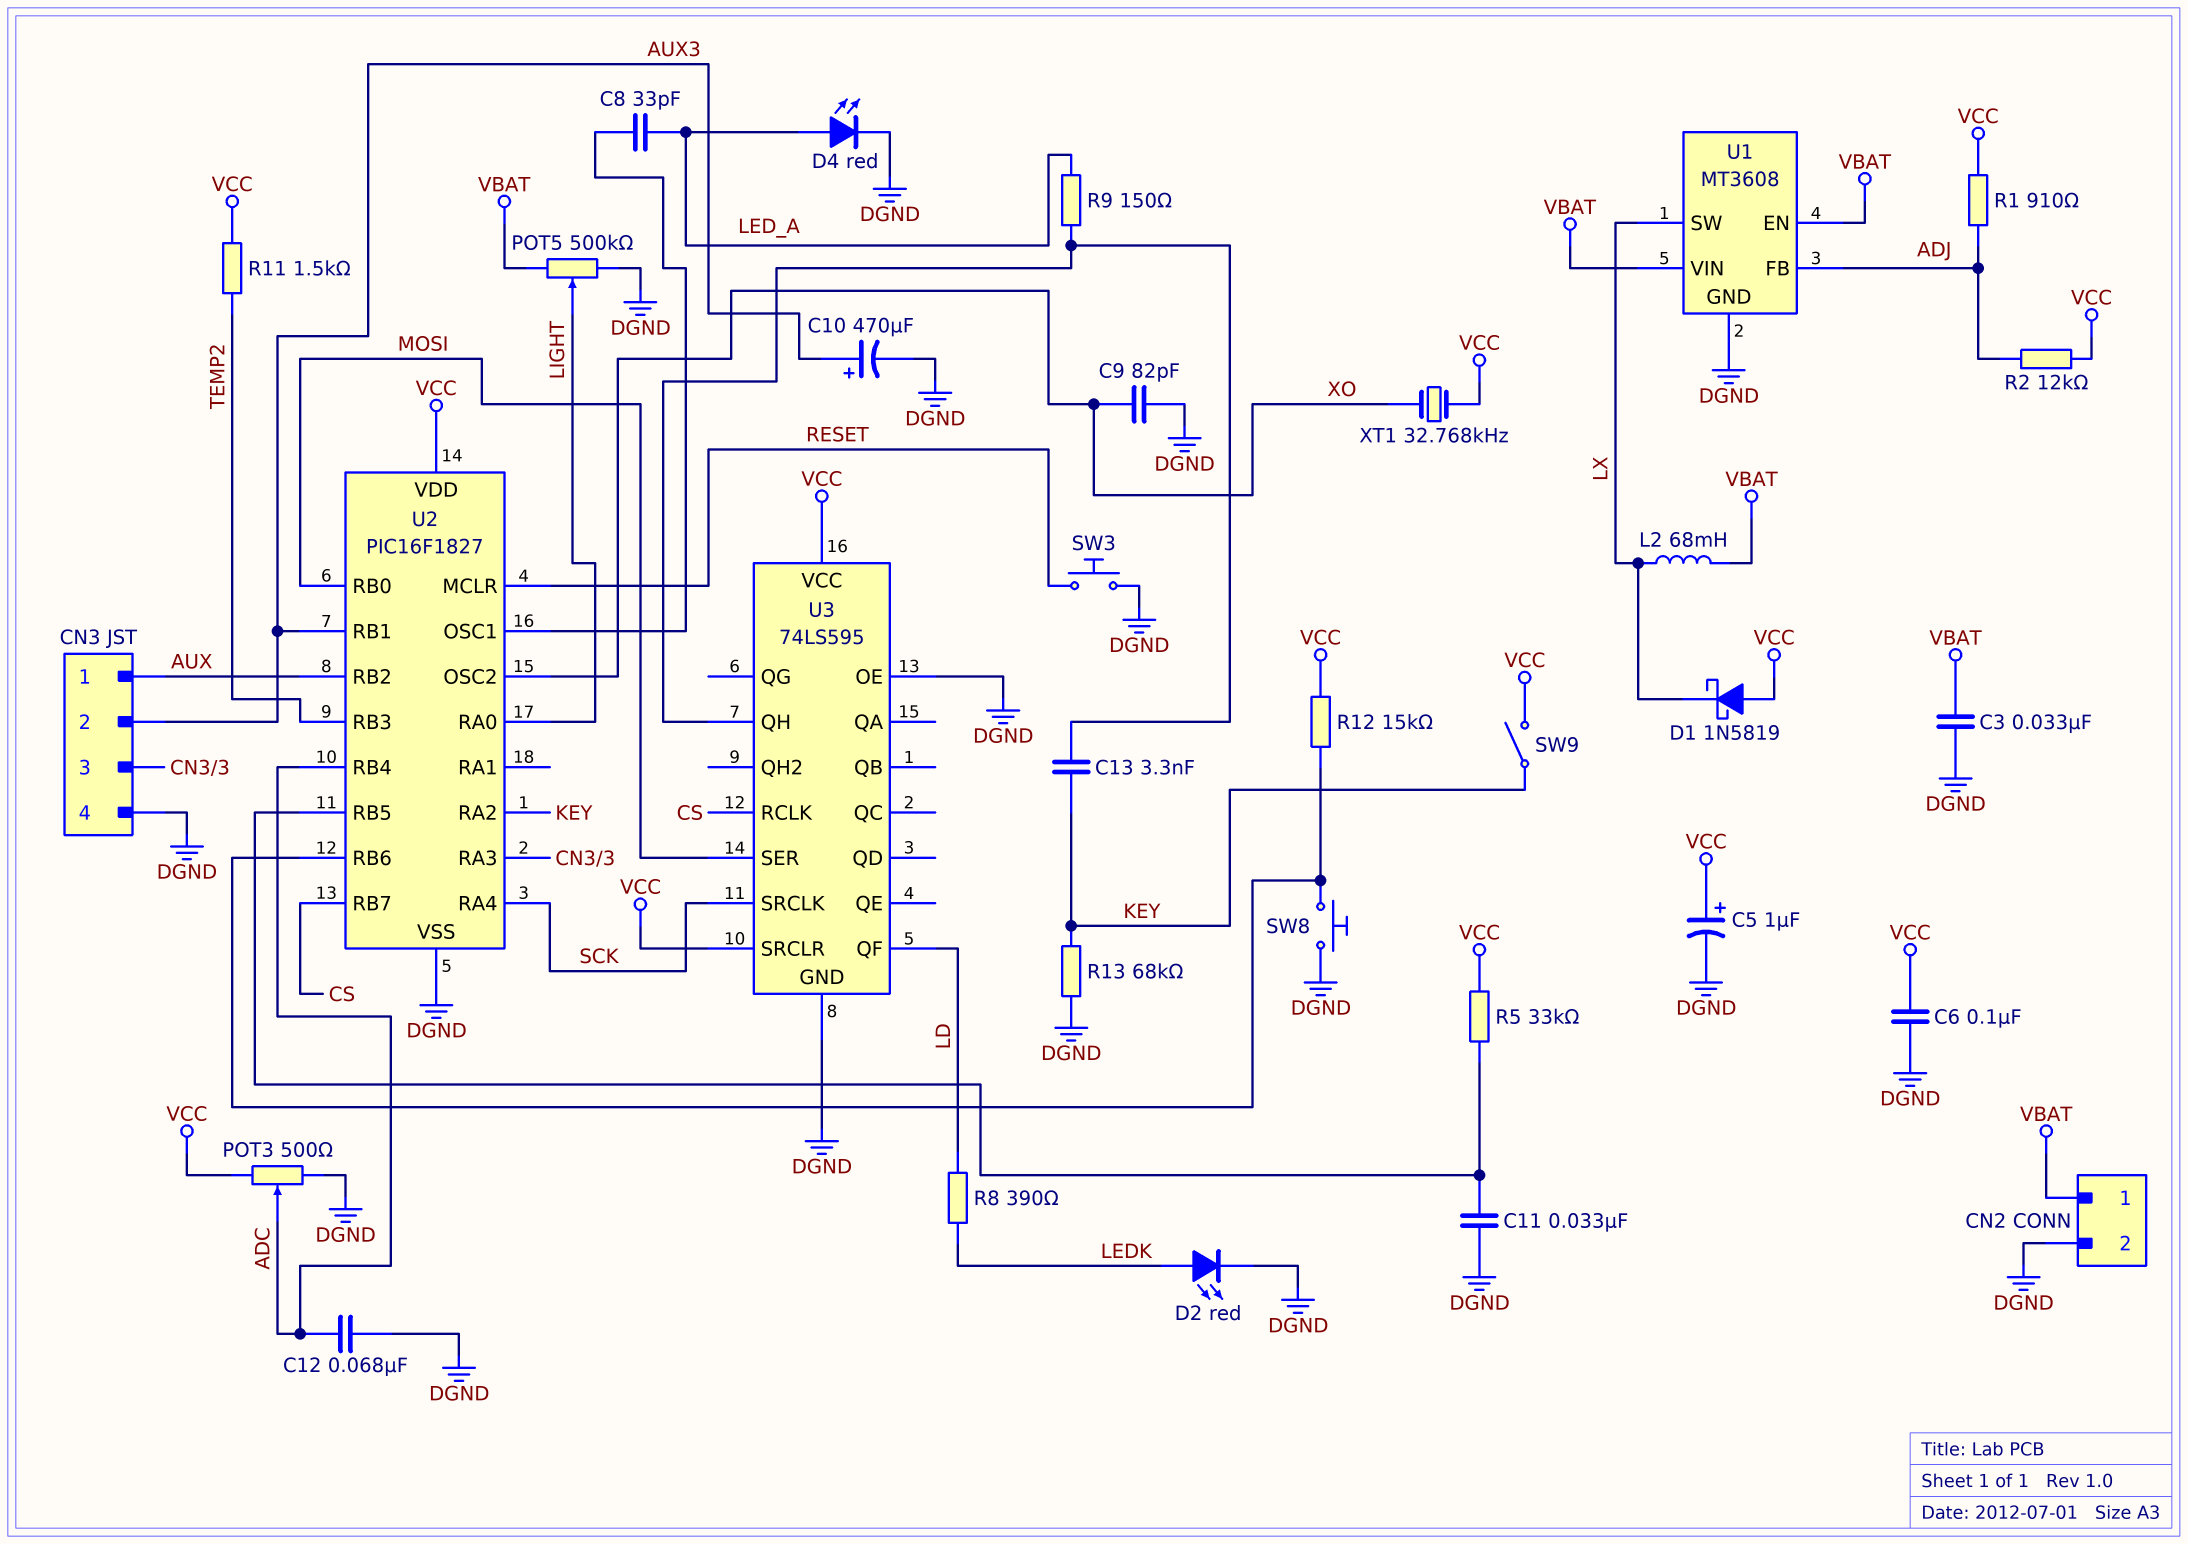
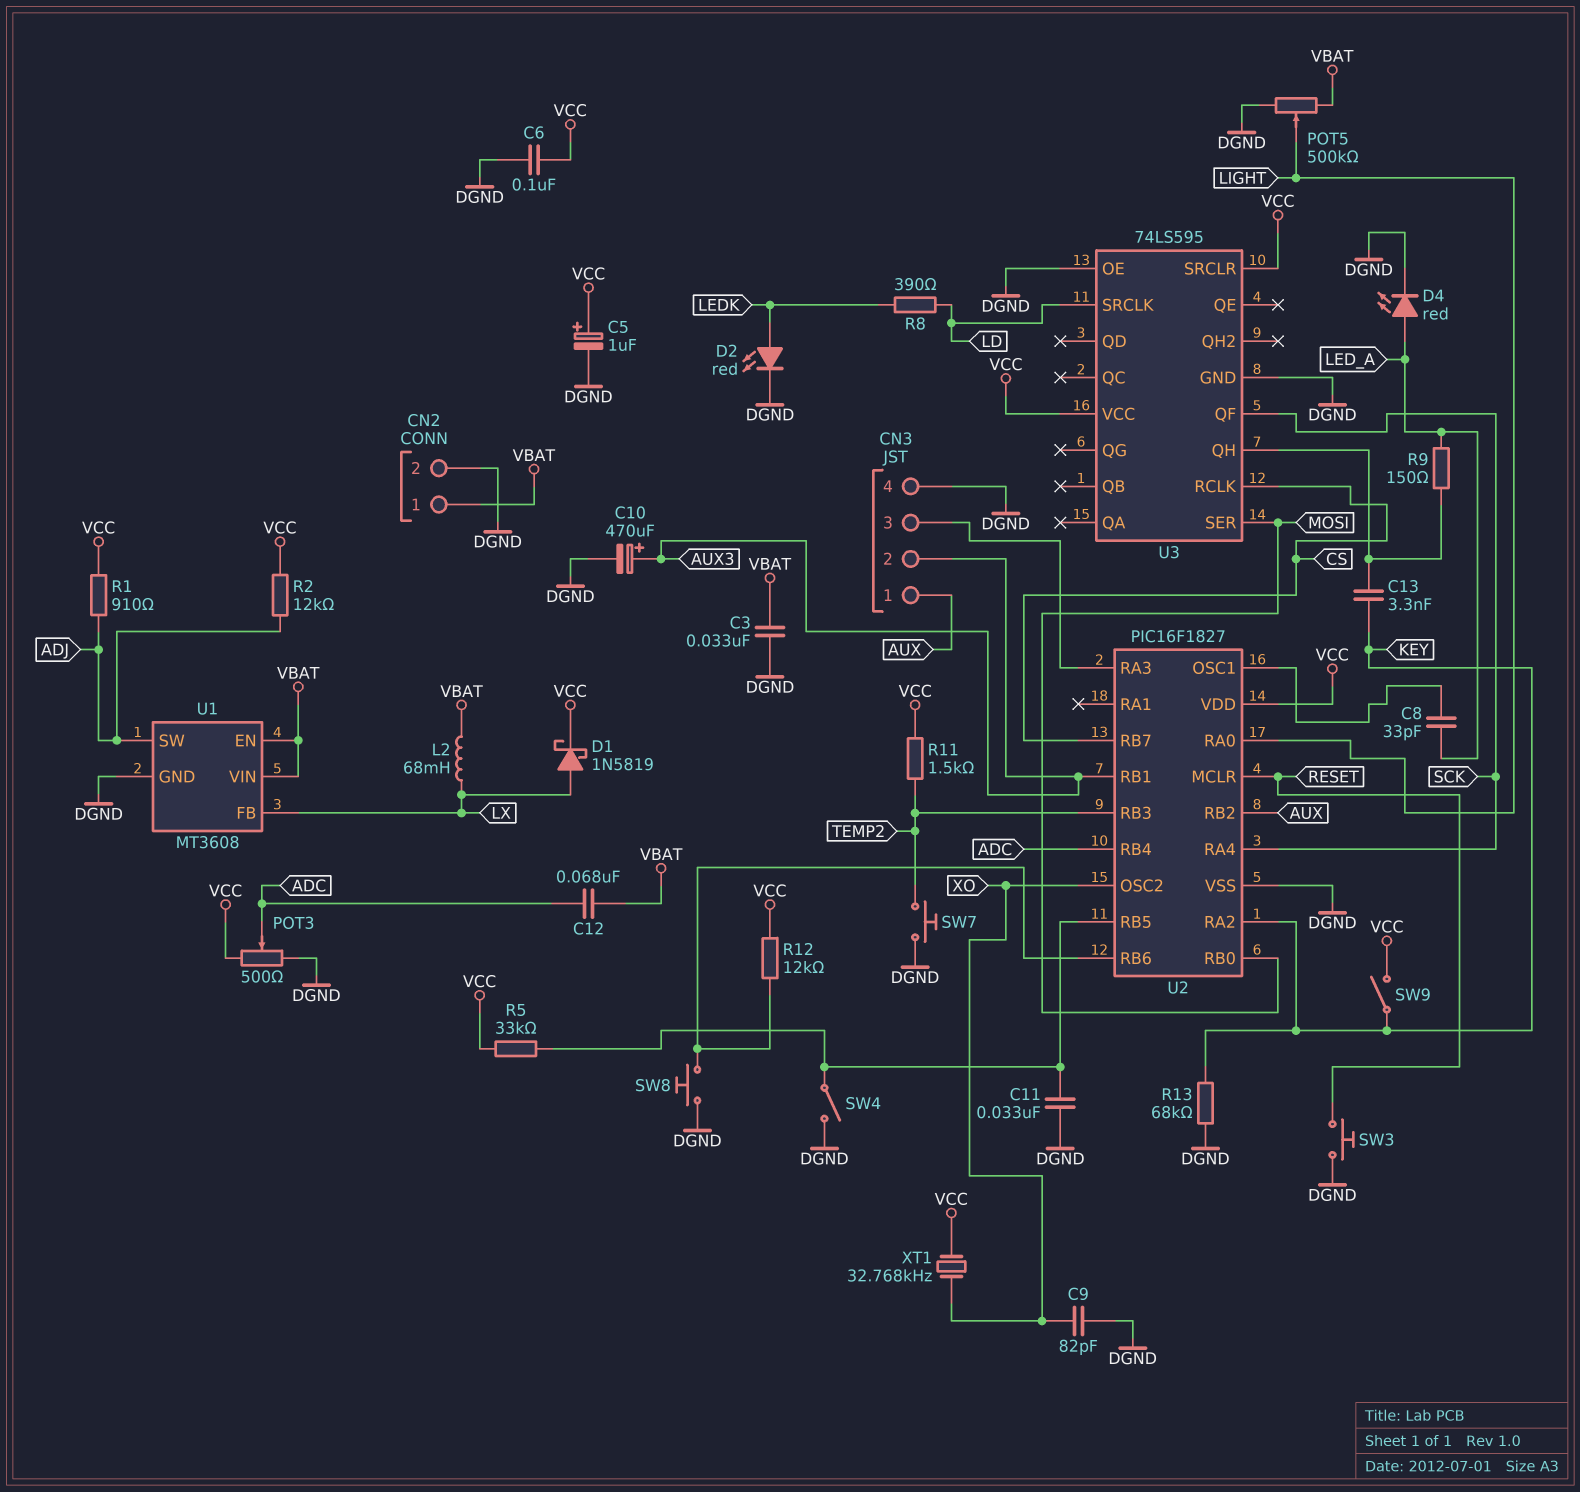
C12: 68nF (ADC, DGND) -> 68nF (ADC, VBAT)
D1: schottky 1N5819 (A VCC, K LX) -> schottky 1N5819 (A LX, K VCC)
R12: 15k (U2/RB6, VCC) -> 12k (U2/RB6, VCC)
SW4: none -> switch (DGND, U2/RB5)
SW7: none -> button (DGND, TEMP2)
U1 pin FB: ADJ -> LX
U1 pin SW: LX -> ADJ
U3 pin QF: LD -> SCK
U3 pin SRCLK: SCK -> LD

